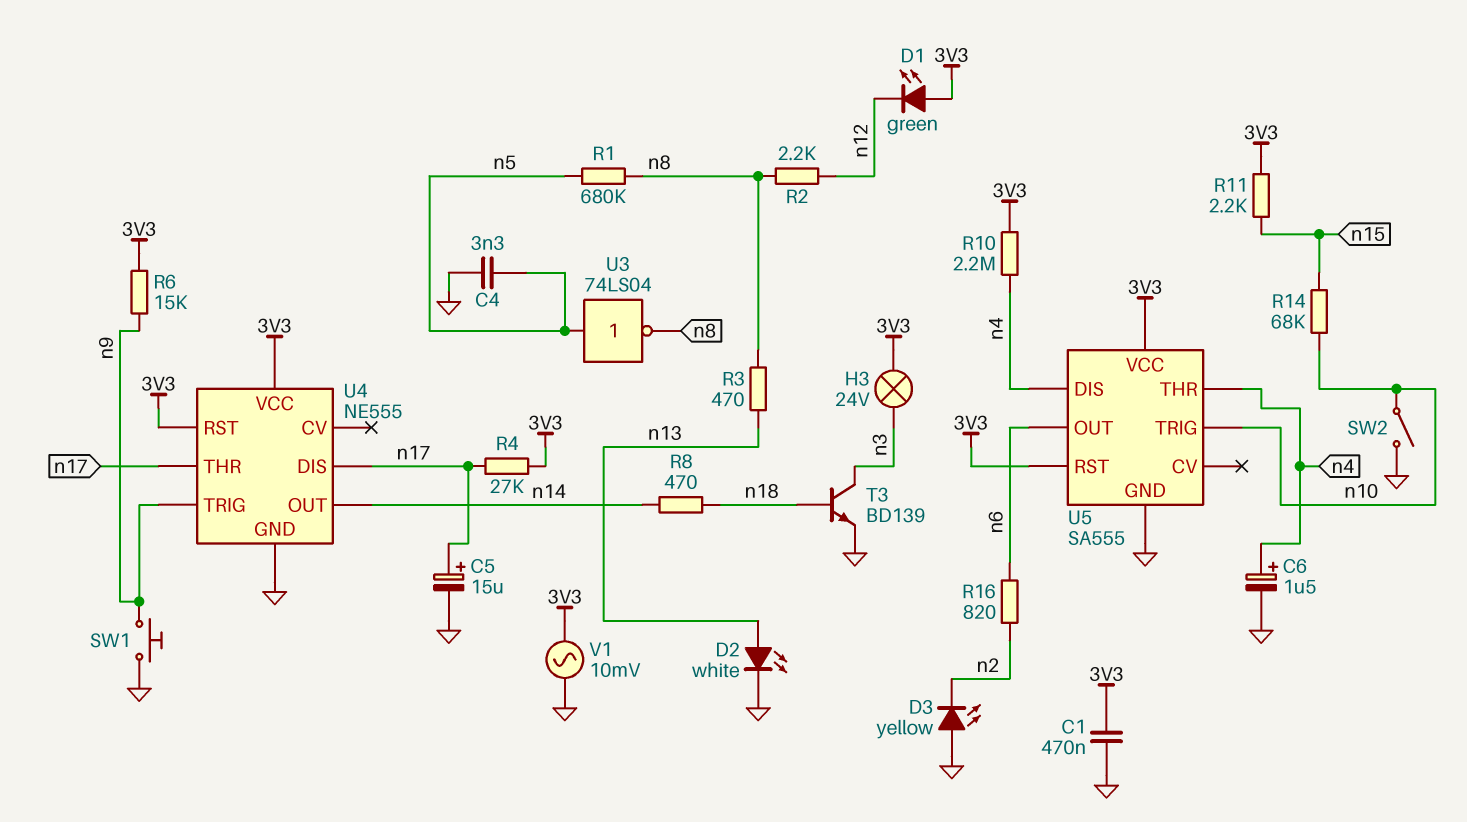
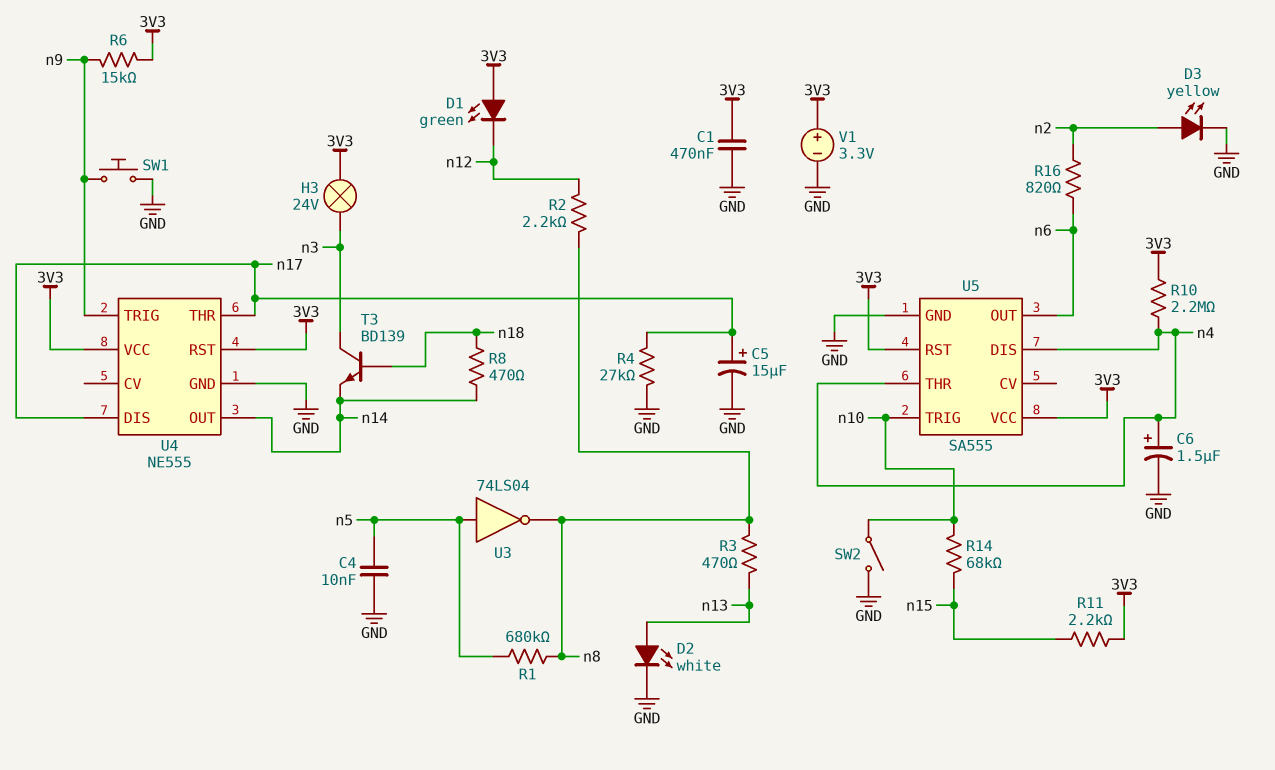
C4: 3.3nF (GND, n5) -> 10nF (GND, n5)
D3: LED yellow (A GND, K n2) -> LED yellow (A n2, K GND)
R4: 27k (3V3, n17) -> 27k (GND, n17)
T3: NPN BD139 (B n18, C n3, E GND) -> NPN BD139 (B n18, C n3, E n14)
V1: AC 10mV (3V3, GND) -> 3.3V (plus 3V3, minus GND)

